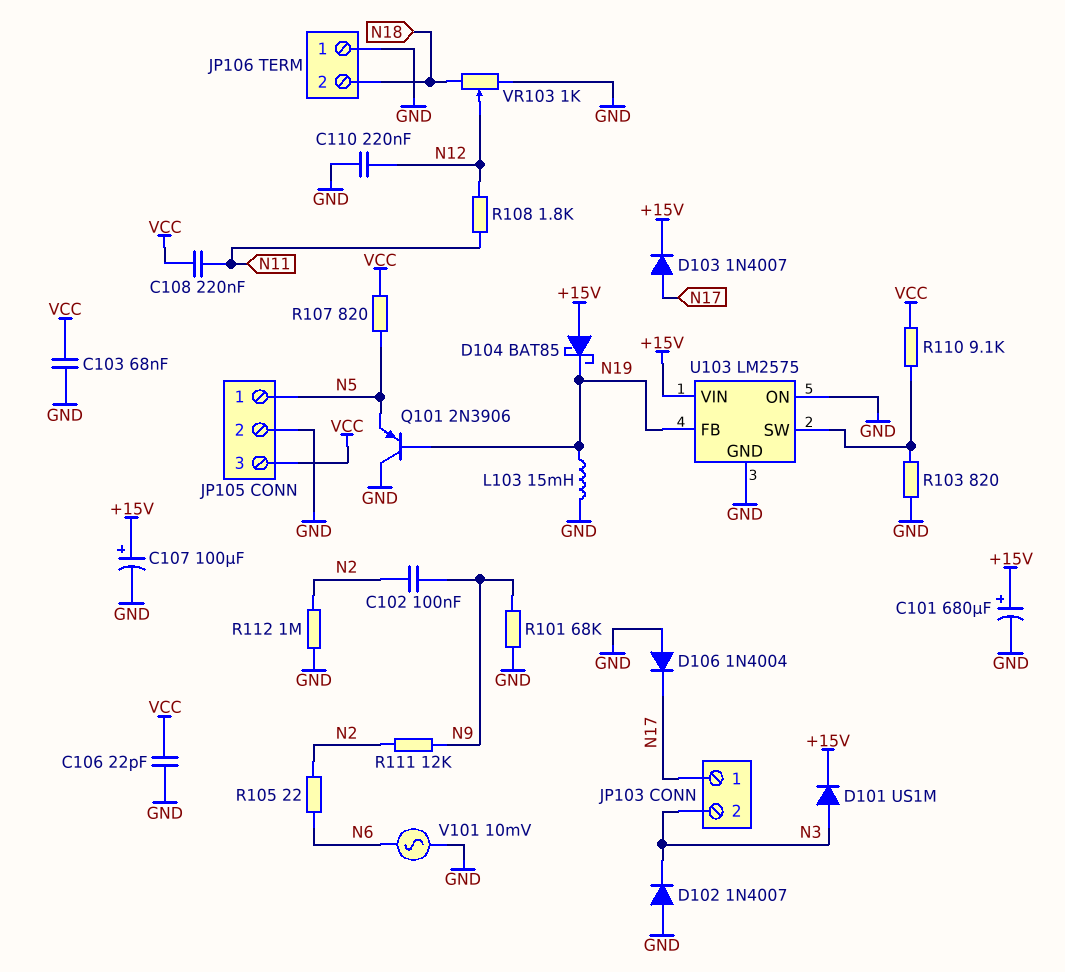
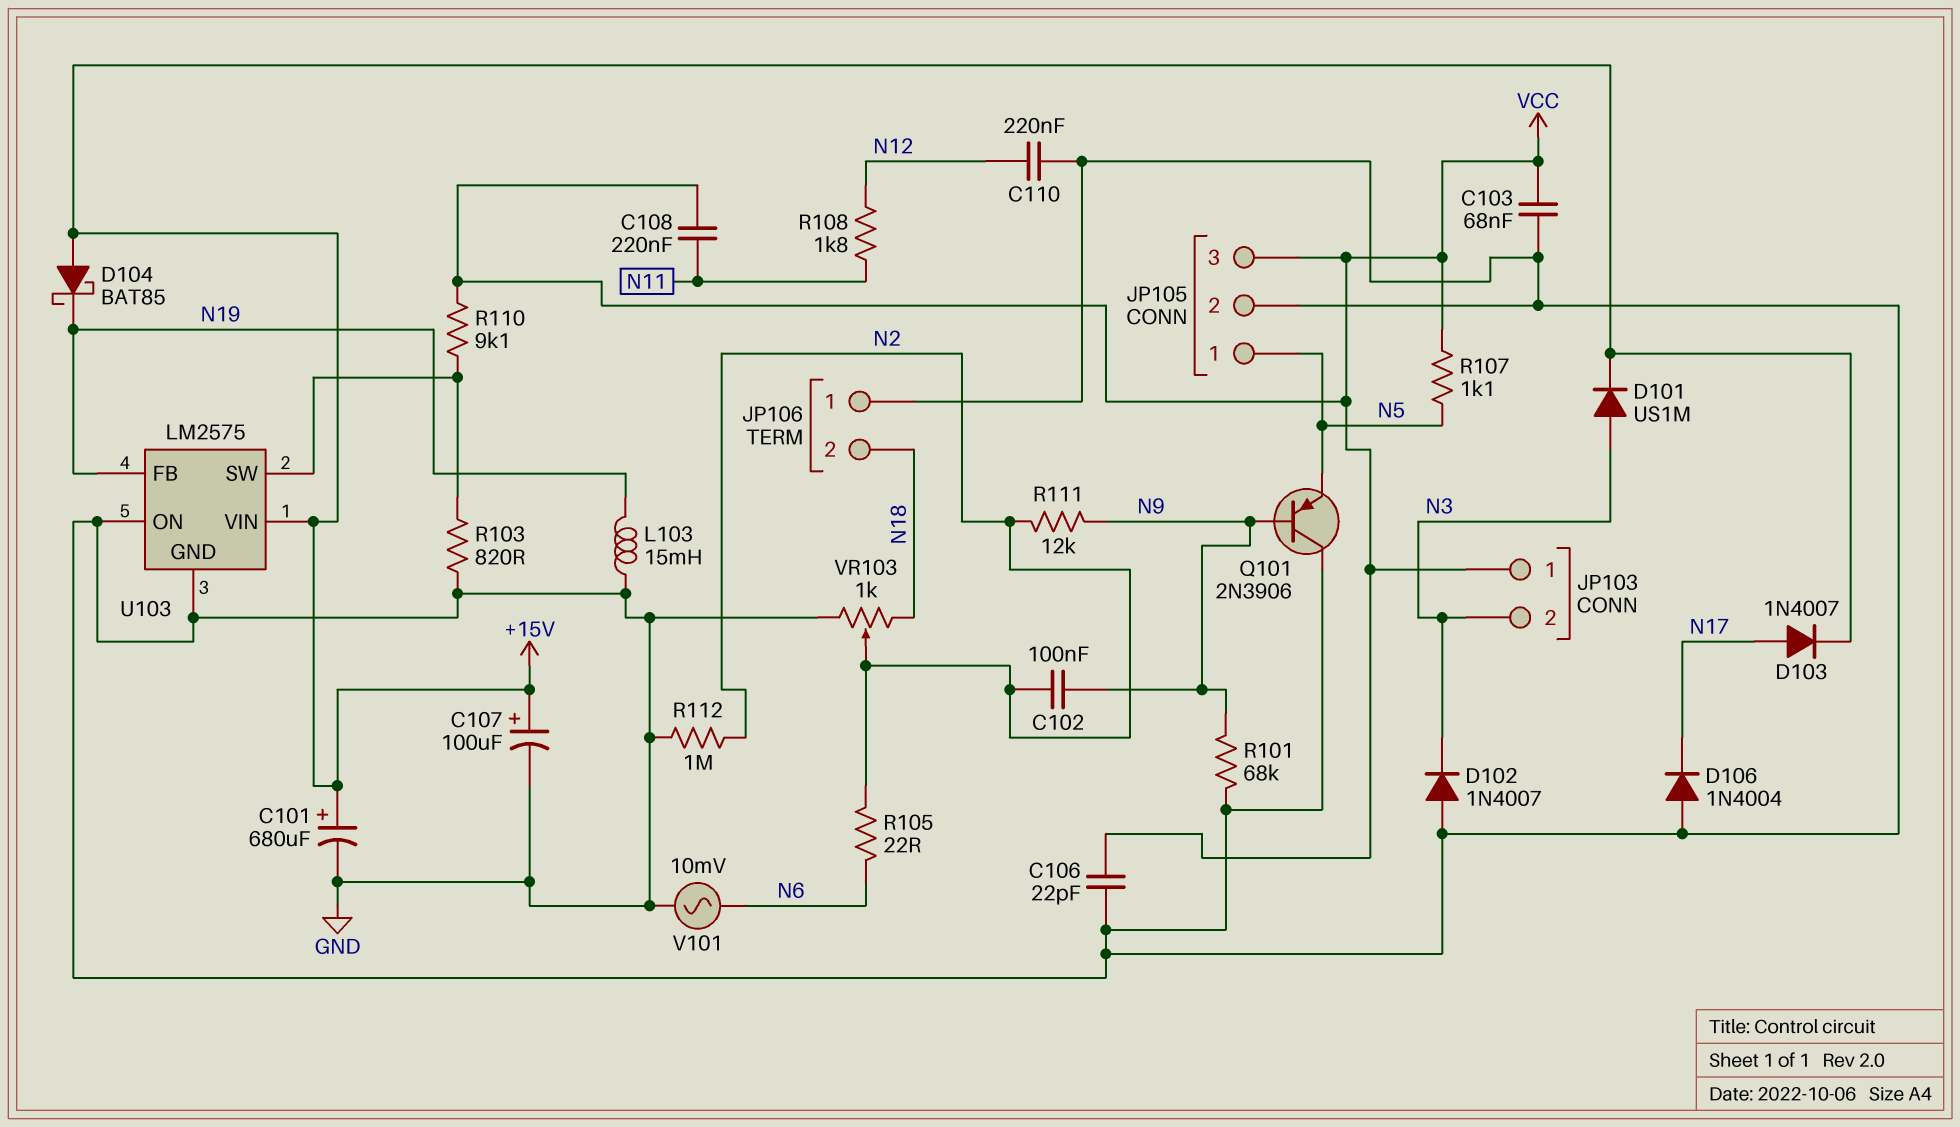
JP103 pin 1: N17 -> VCC
Q101: PNP 2N3906 (B N19, C GND, E N5) -> PNP 2N3906 (B N9, C GND, E N5)
R107: 820 (N5, VCC) -> 1.1k (N5, VCC)
VR103: 1k (GND, N18, wiper N12) -> 1k (GND, N18, wiper N2)

